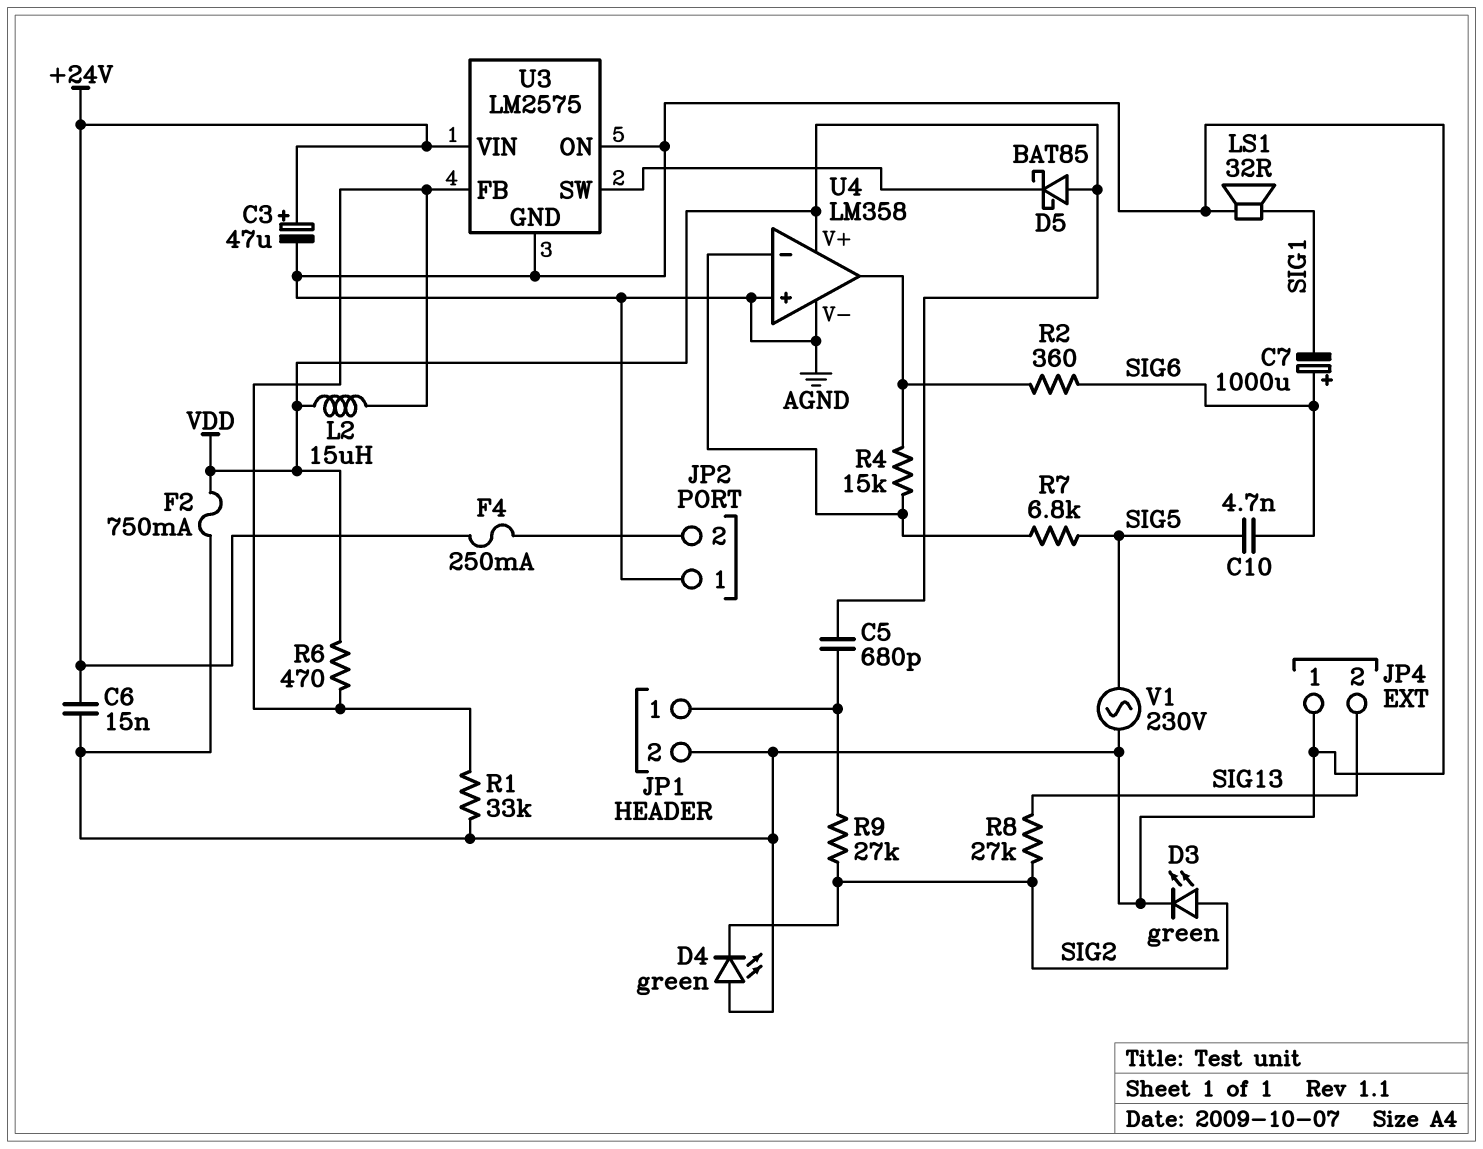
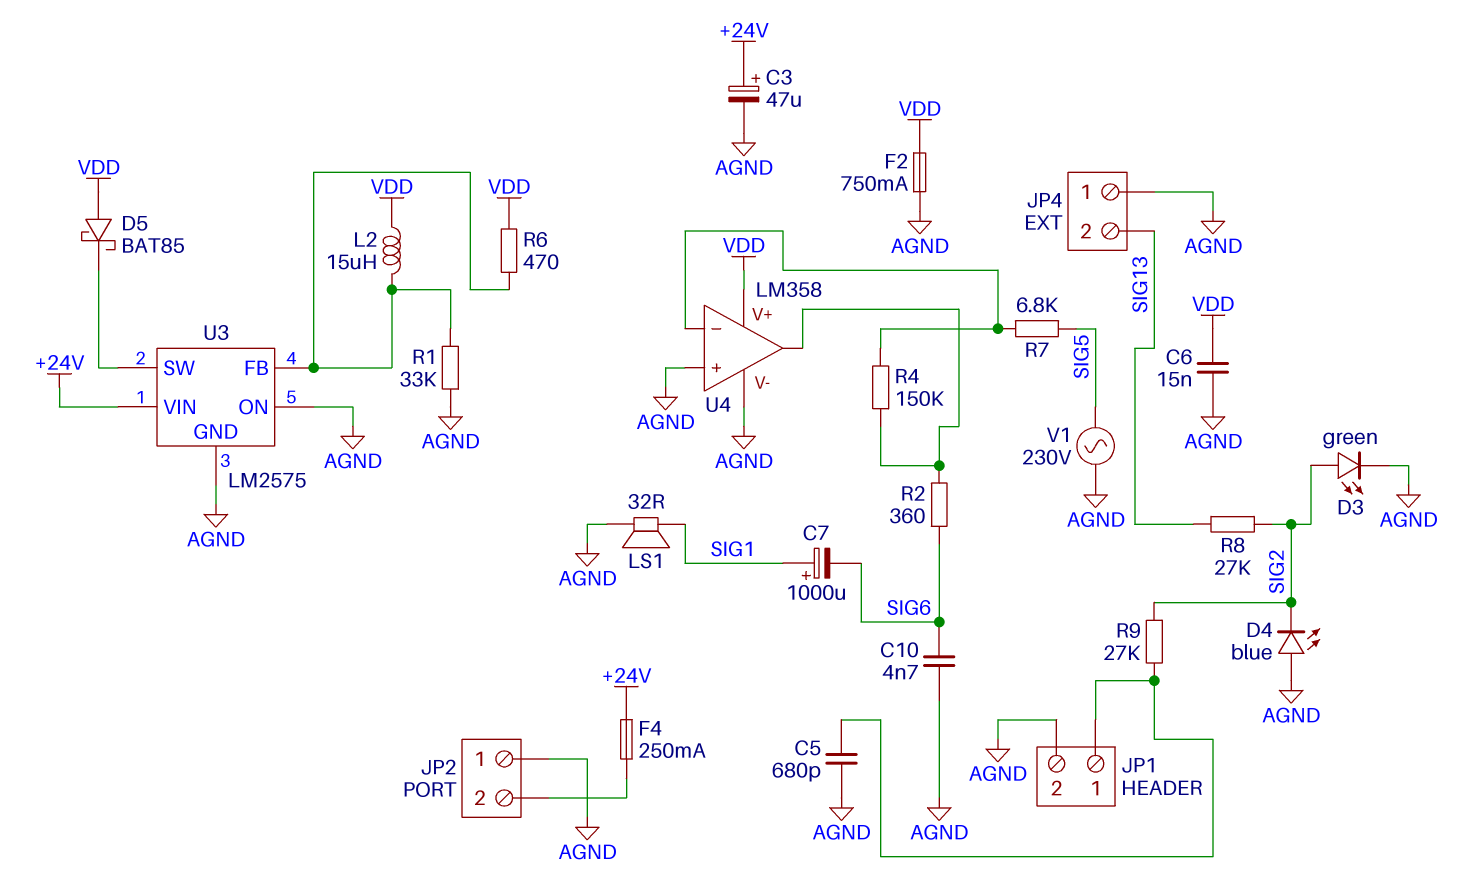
C5: 680pF (JP1/1, VDD) -> 680pF (AGND, JP1/1)
C6: 15nF (+24V, AGND) -> 15nF (AGND, VDD)
C7: 1000uF (plus SIG6, minus SIG1) -> 1000uF (plus SIG1, minus SIG6)
C10: 4.7nF (SIG5, SIG6) -> 4.7nF (AGND, SIG6)
D4: LED green (A AGND, K SIG2) -> LED blue (A AGND, K SIG2)
R4: 15k (U4/in-, U4/out) -> 150k (U4/in-, U4/out)

